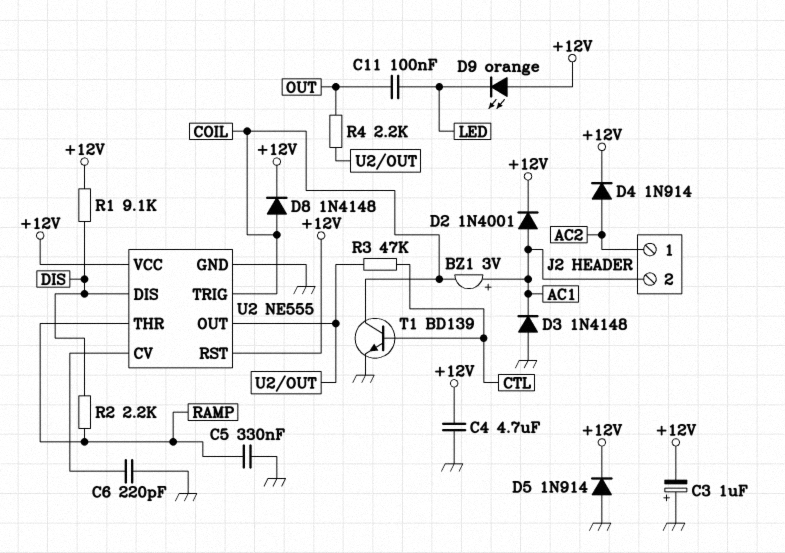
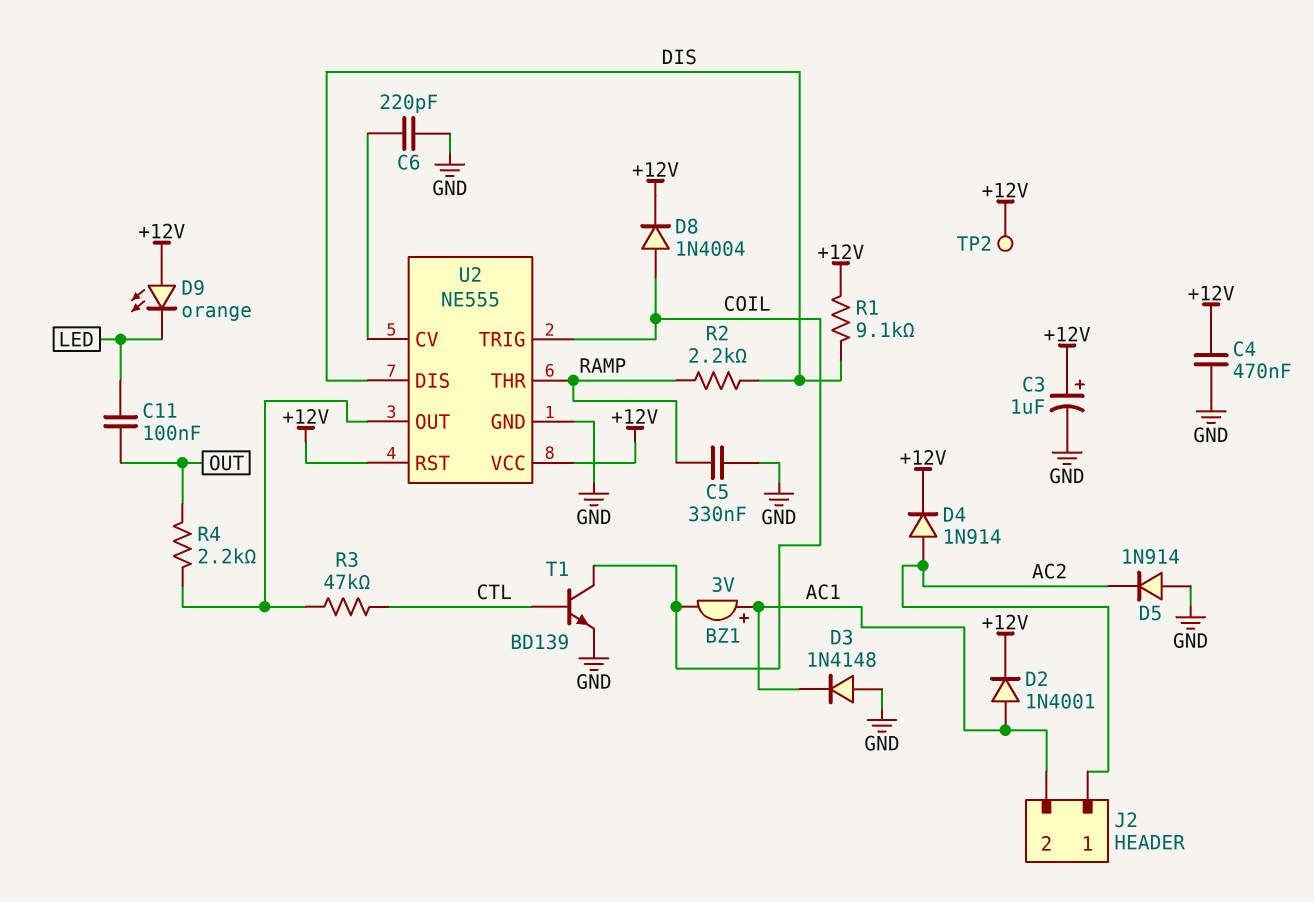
C3: 1uF (plus GND, minus +12V) -> 1uF (plus +12V, minus GND)
C4: 4.7uF (+12V, GND) -> 470nF (+12V, GND)
D5: diode 1N914 (A GND, K +12V) -> diode 1N914 (A GND, K AC2)
D8: diode 1N4148 (A COIL, K +12V) -> diode 1N4004 (A COIL, K +12V)
TP2: none -> test point (+12V)

